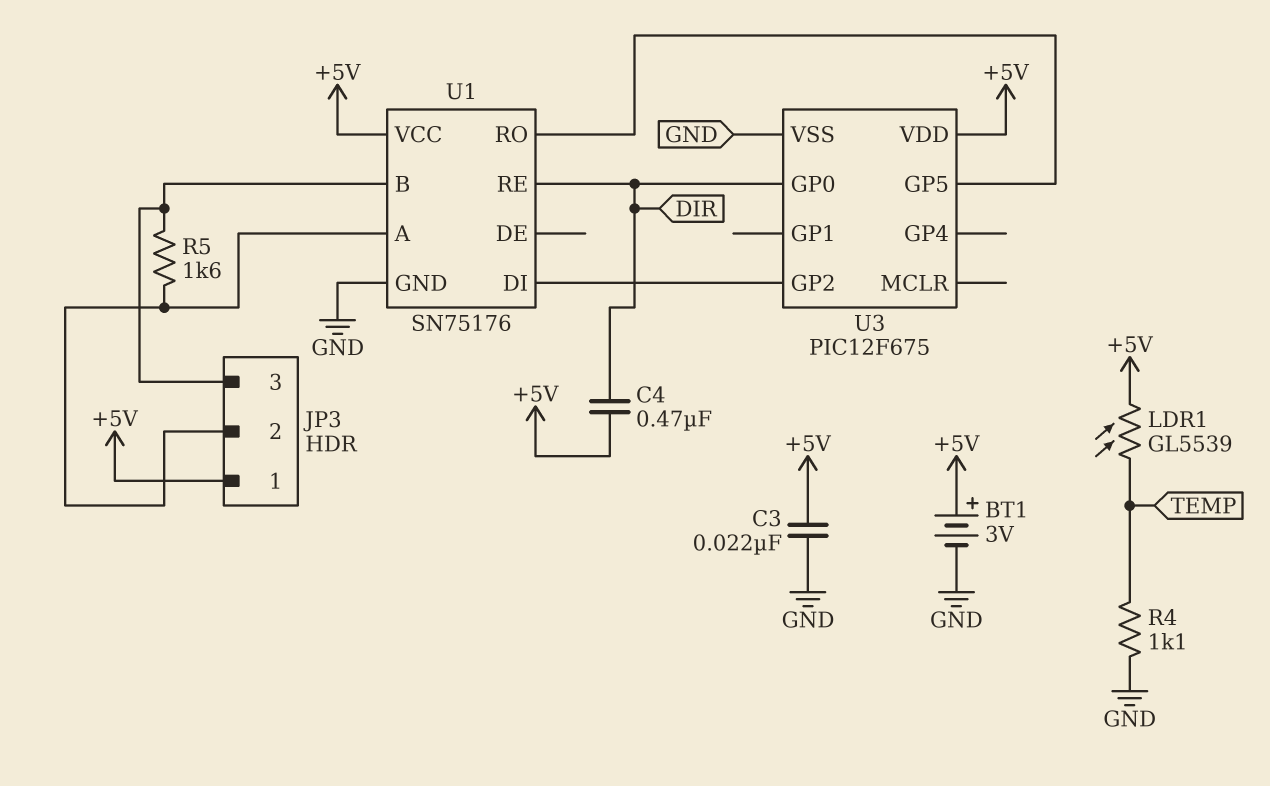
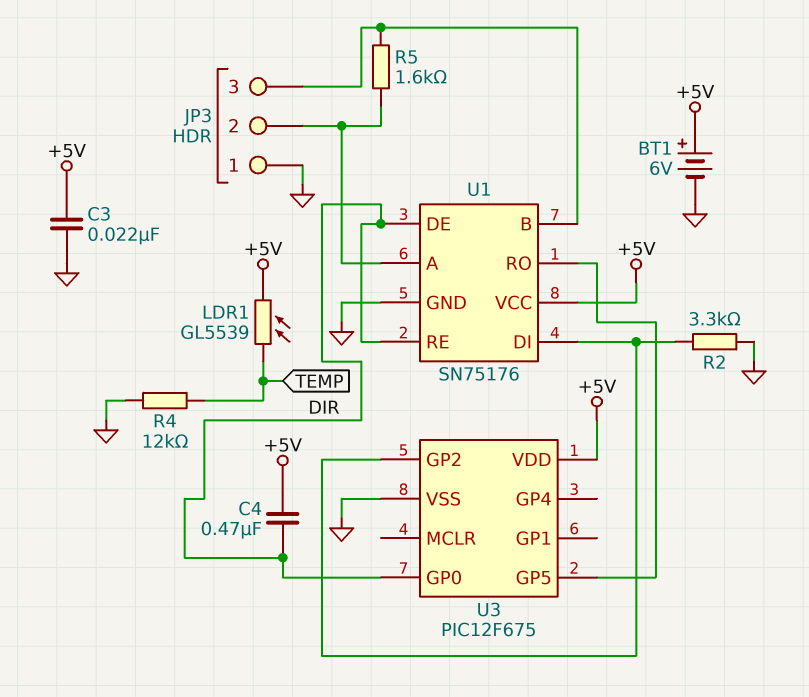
BT1: 3V (plus +5V, minus GND) -> 6V (plus +5V, minus GND)
JP3 pin 1: +5V -> GND
R2: none -> 3.3k (GND, U1/DI)
R4: 1.1k (GND, TEMP) -> 12k (GND, TEMP)
U1 pin DE: none -> DIR

